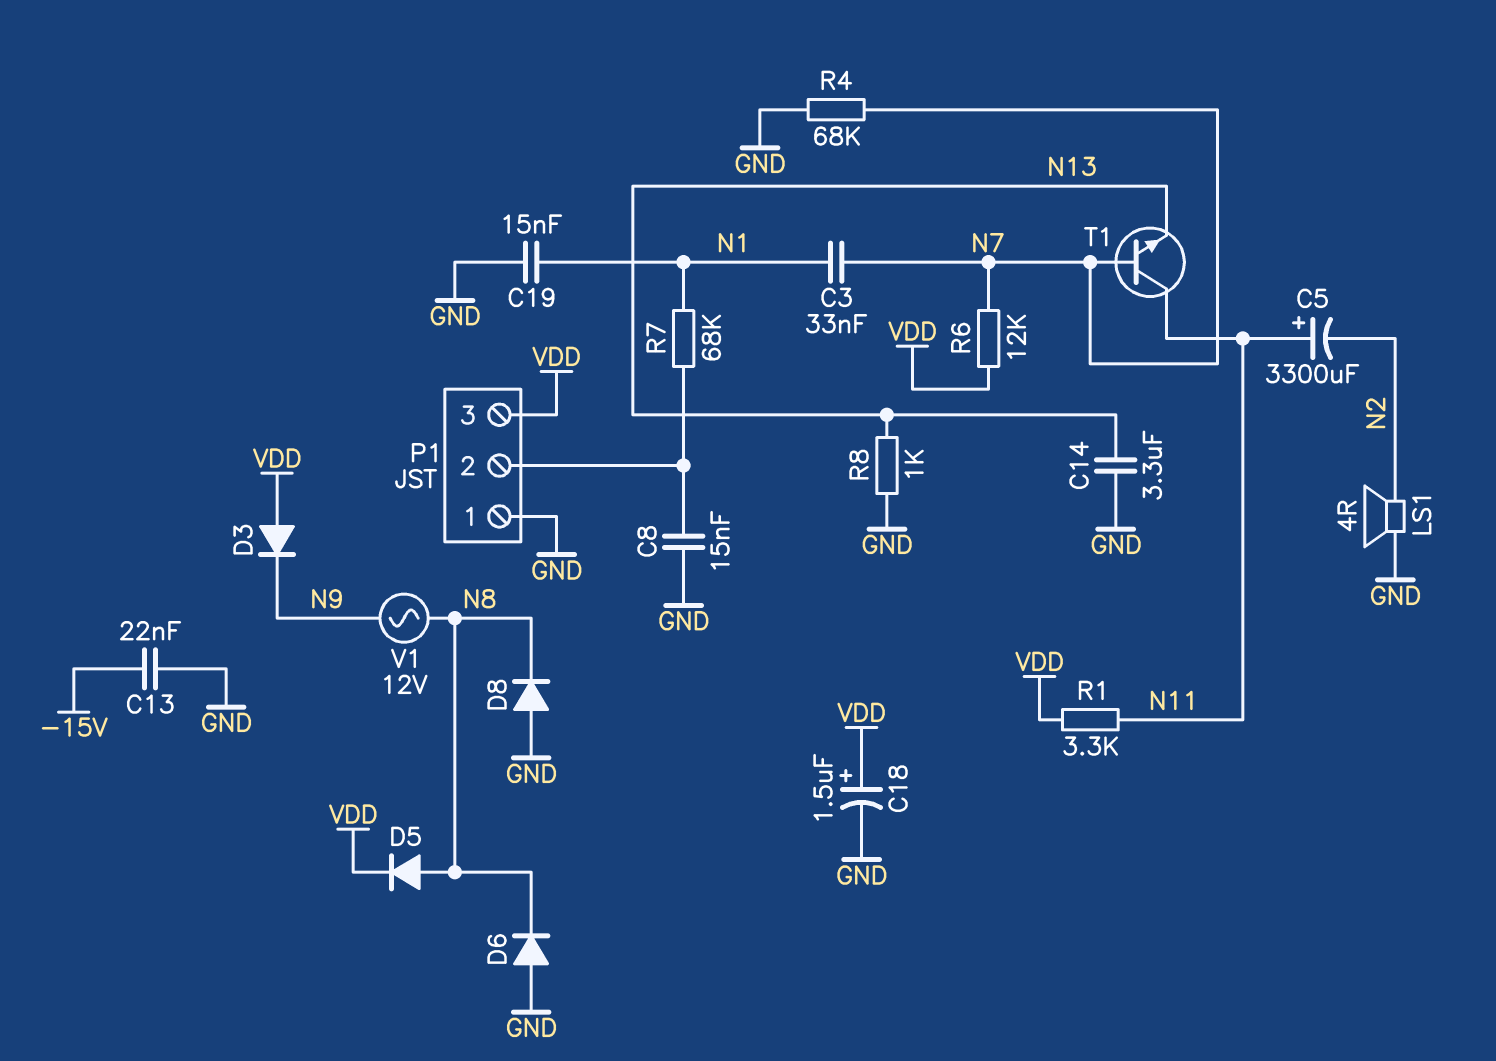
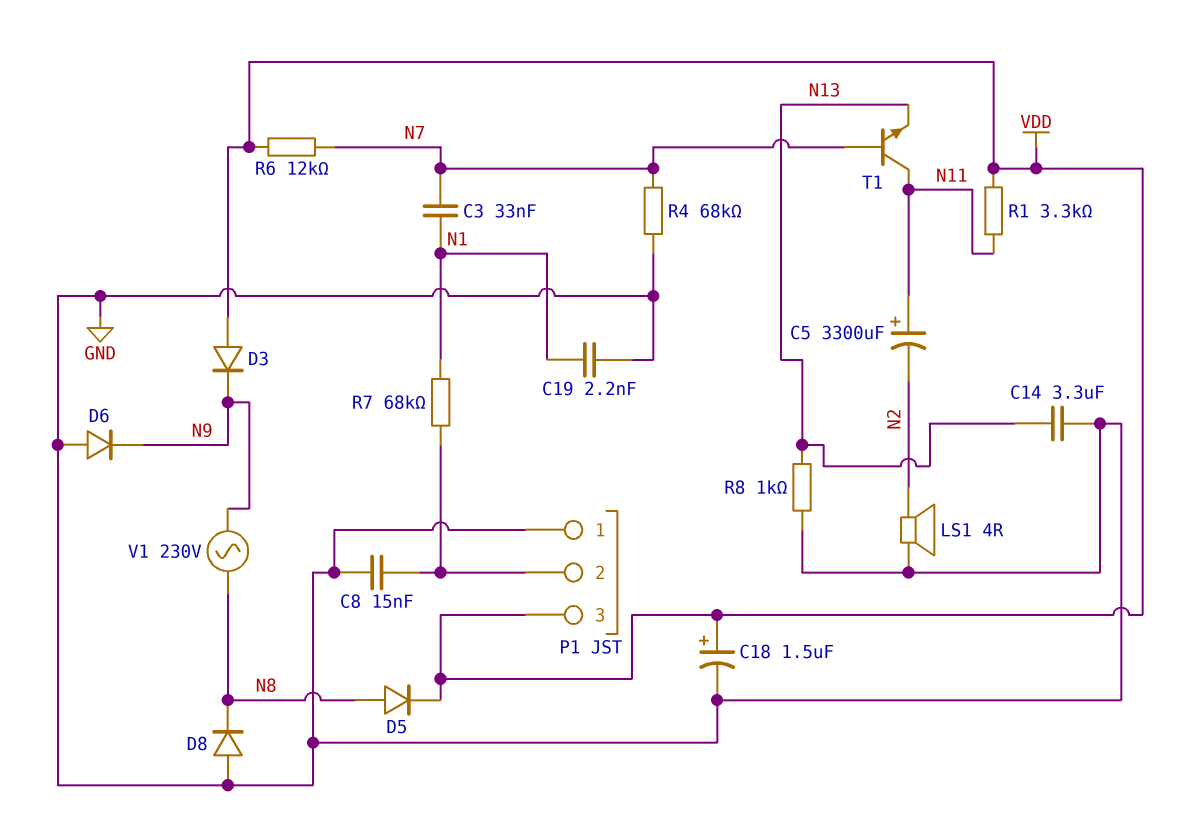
C13: 22nF (-15V, GND) -> none
C19: 15nF (GND, N1) -> 2.2nF (GND, N1)
D6: diode (A GND, K N8) -> diode (A GND, K N9)
V1: AC 12V (N8, N9) -> AC 230V (N8, N9)

